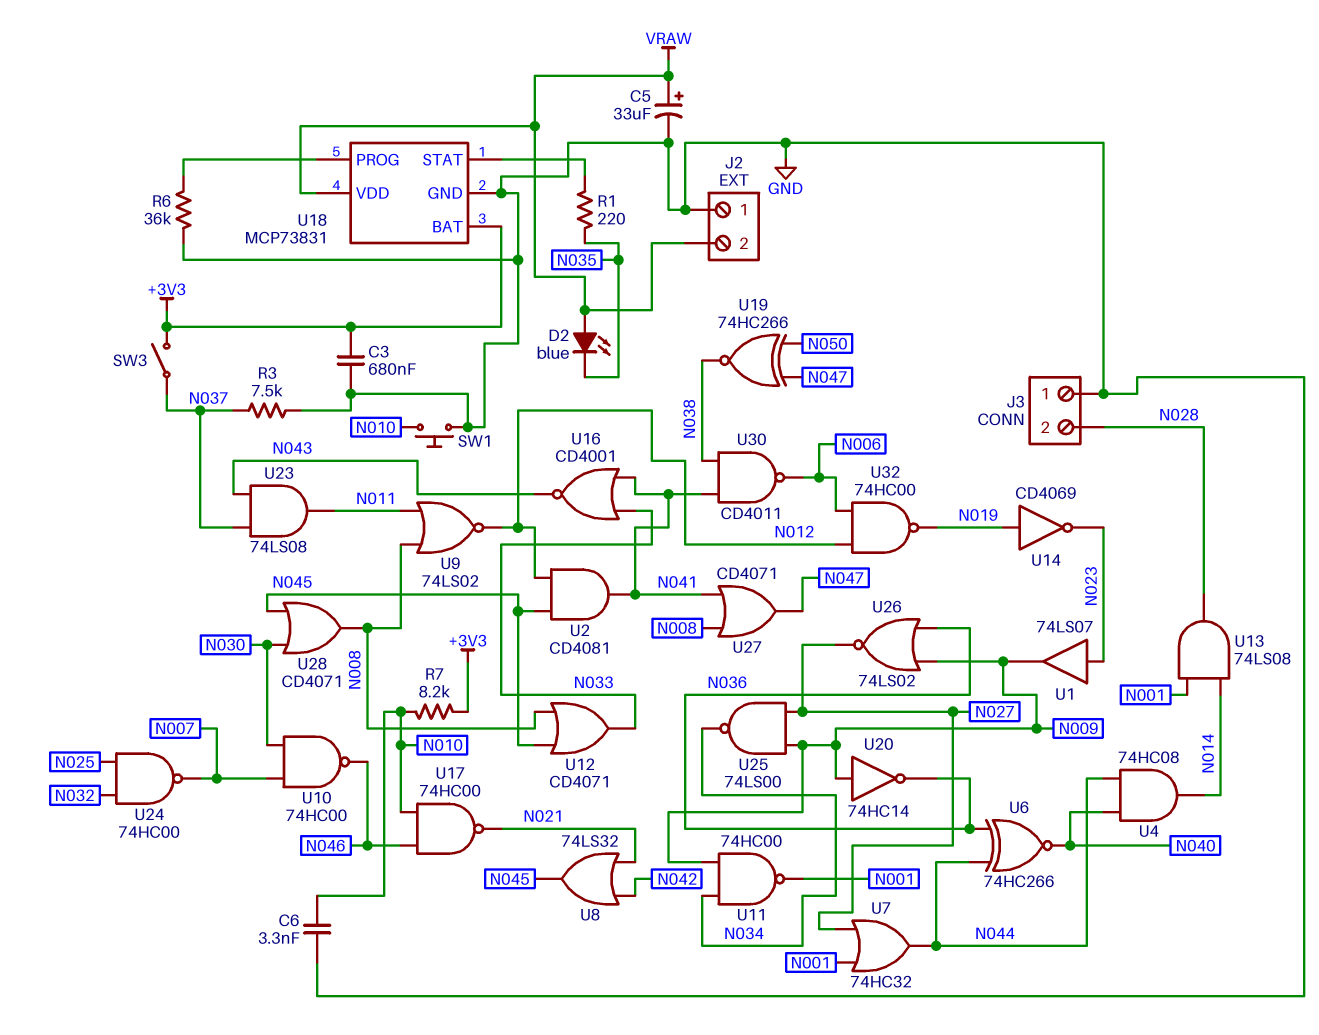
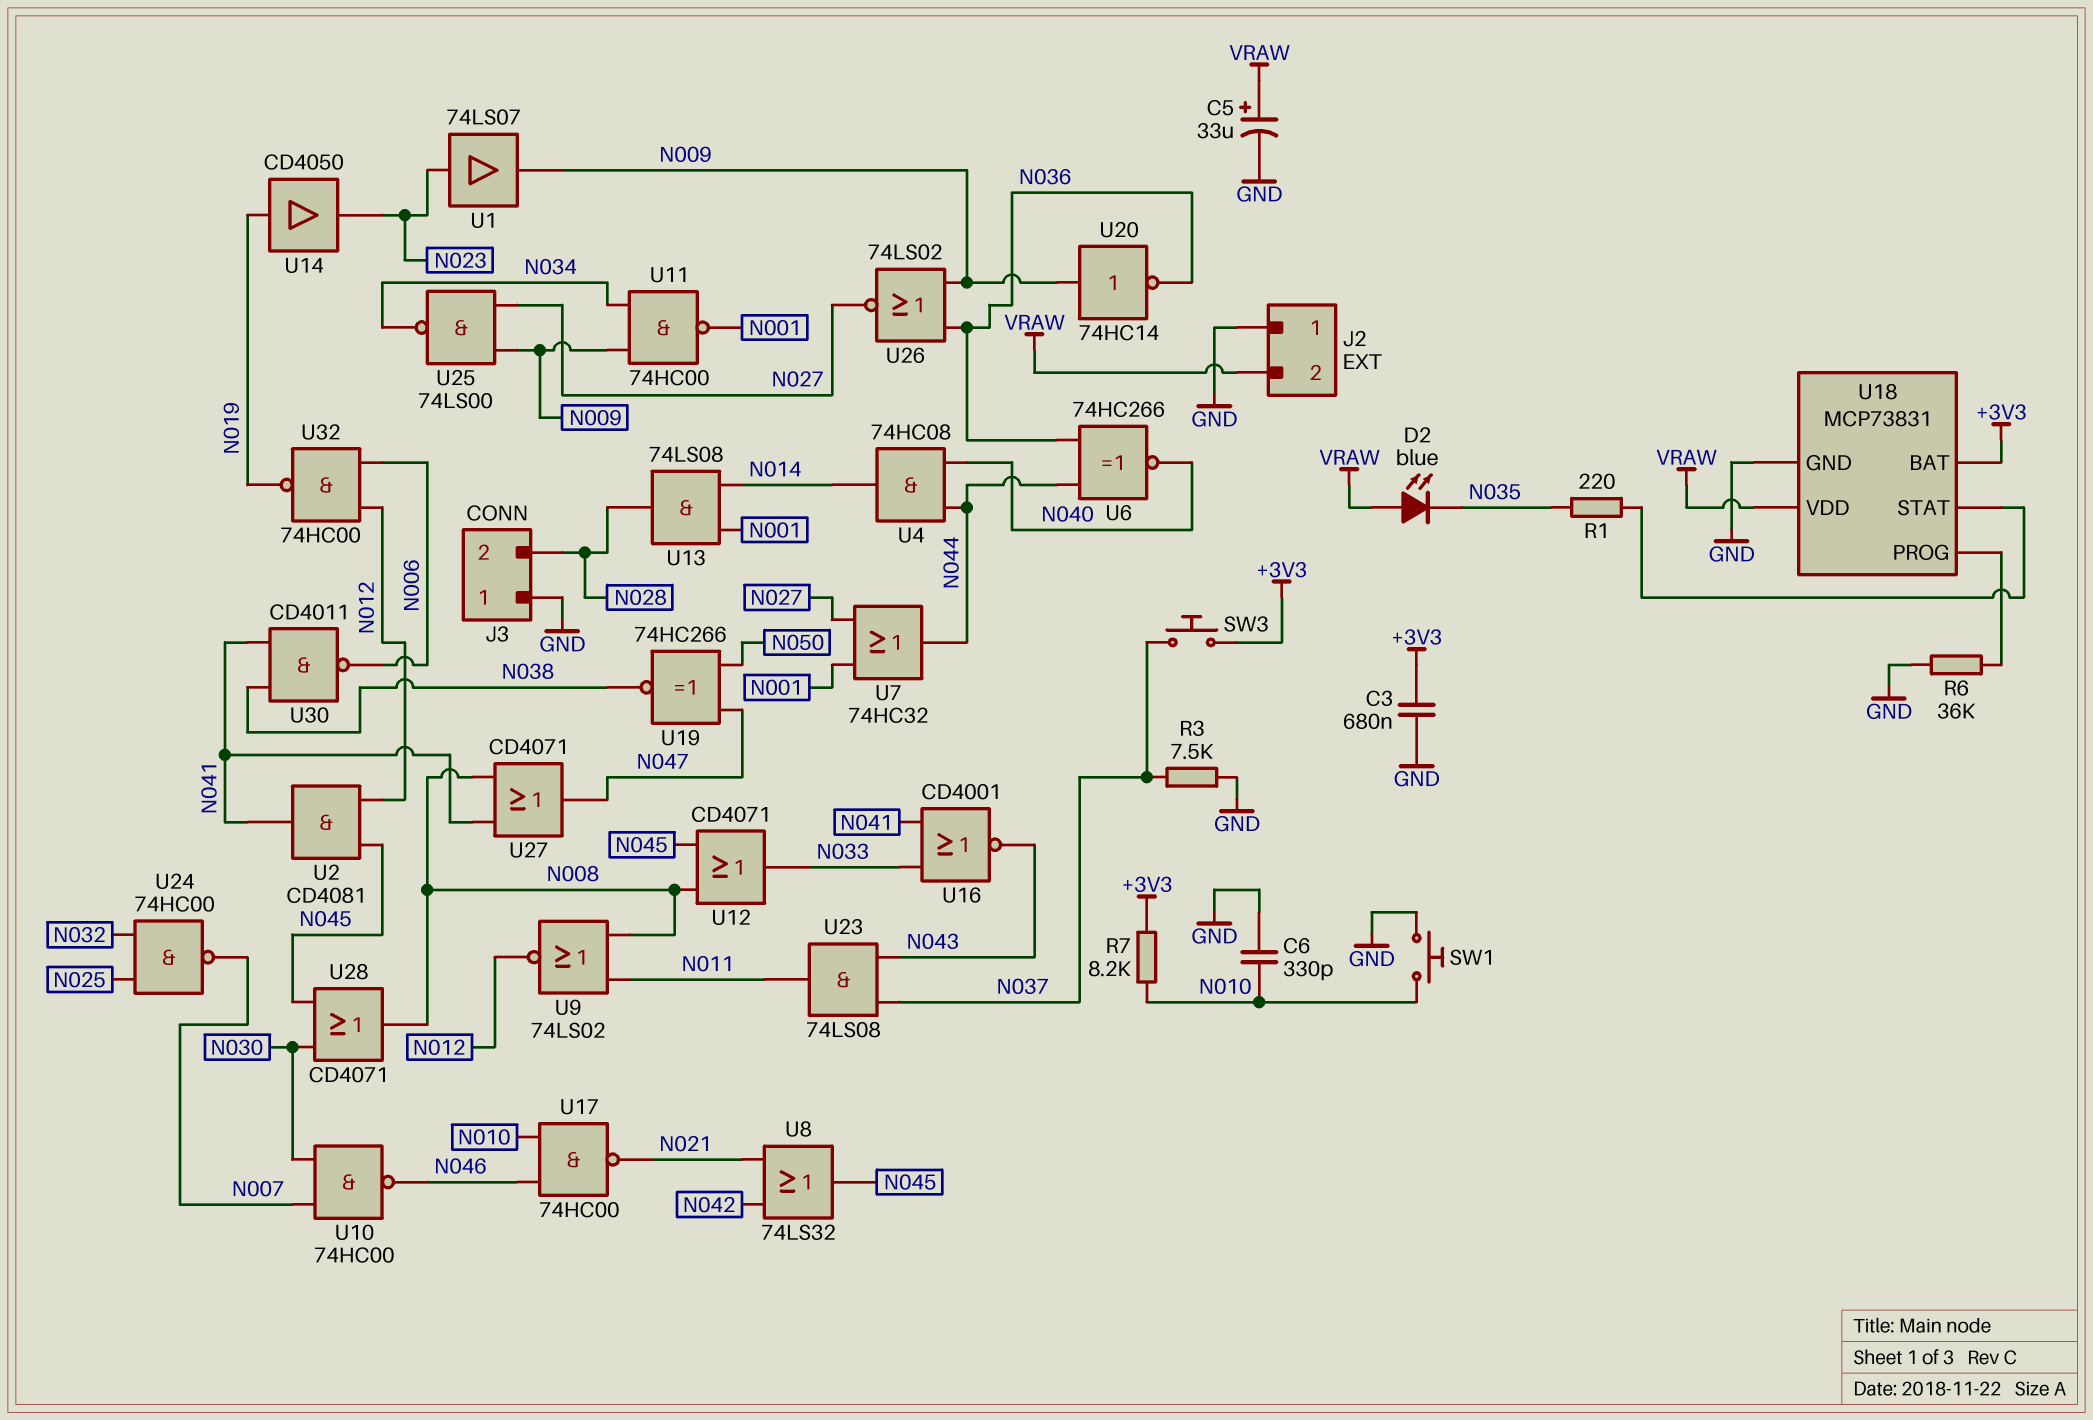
C6: 3.3nF (GND, N010) -> 330pF (GND, N010)
SW3: switch (+3V3, N037) -> button (+3V3, N037)
U14: NOT CD4069 (in N019, out N023) -> buffer CD4050 (in N019, out N023)

